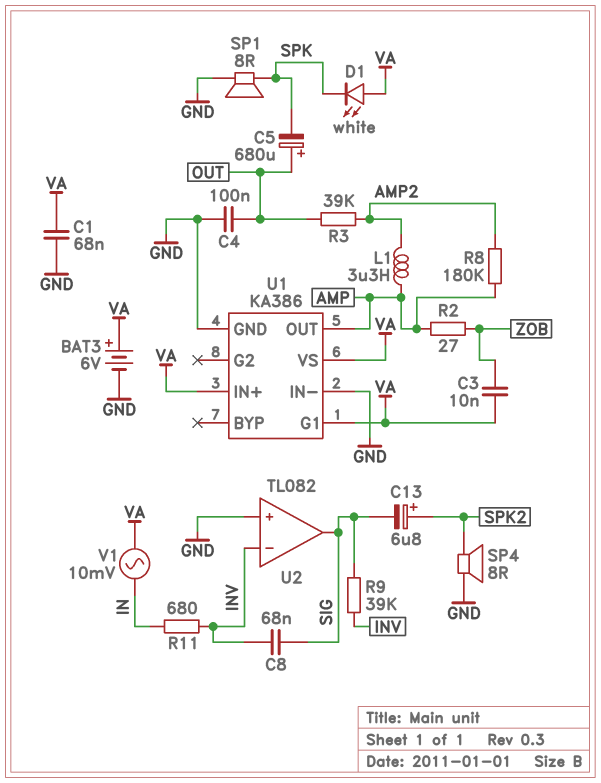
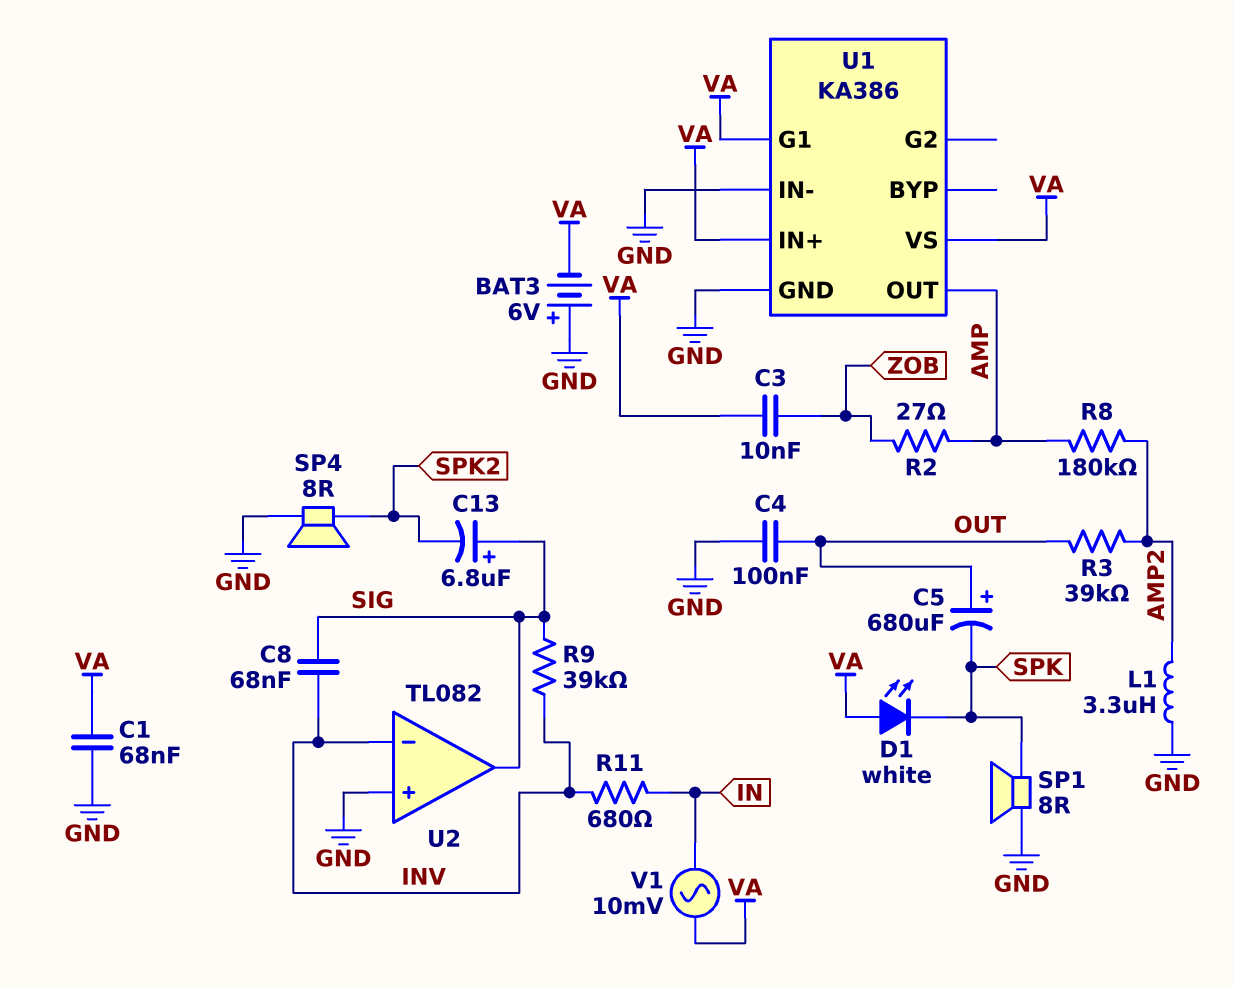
BAT3: 6V (plus VA, minus GND) -> 6V (plus GND, minus VA)
C13: 6.8uF (plus SPK2, minus SIG) -> 6.8uF (plus SIG, minus SPK2)
L1: 3.3uH (AMP, AMP2) -> 3.3uH (AMP2, GND)

